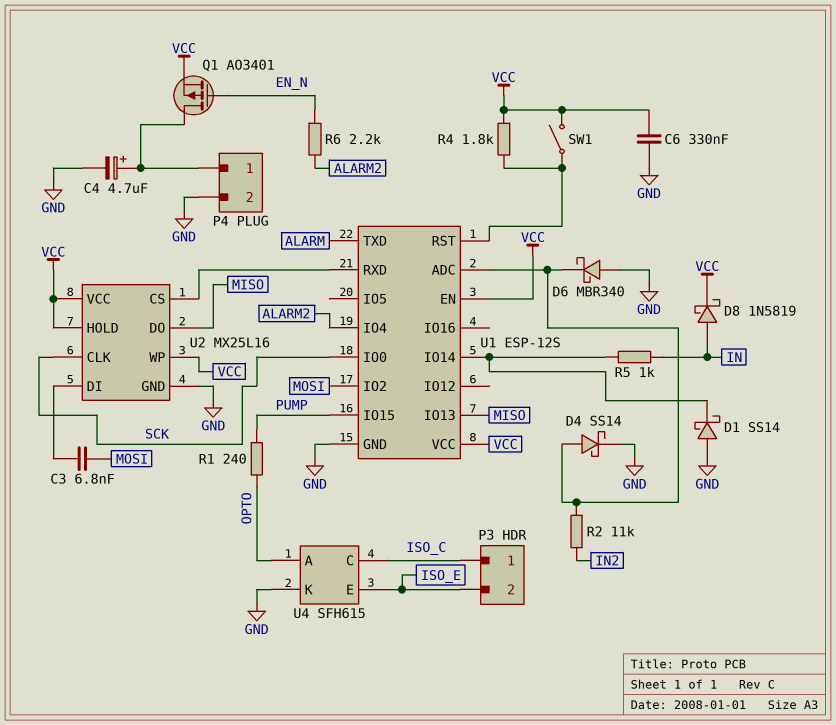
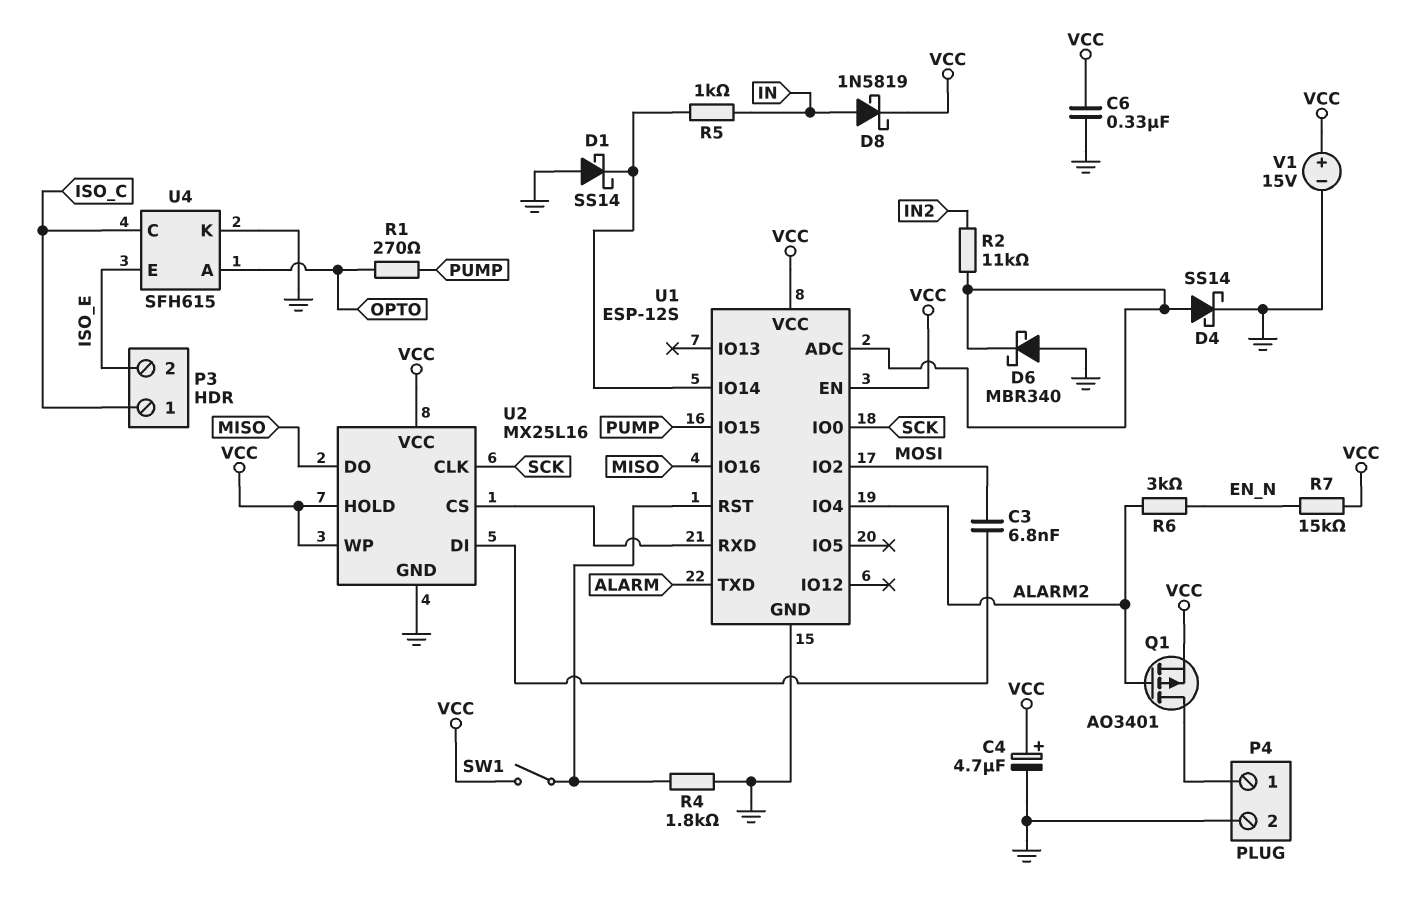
C4: 4.7uF (plus P4/1, minus GND) -> 4.7uF (plus VCC, minus GND)
Q1: PMOS AO3401 (G EN_N, D P4/1, S VCC) -> PMOS AO3401 (G ALARM2, D P4/1, S VCC)
R1: 240 (OPTO, PUMP) -> 270 (OPTO, PUMP)
R4: 1.8k (U1/RST, VCC) -> 1.8k (GND, U1/RST)
R6: 2.2k (ALARM2, EN_N) -> 3k (ALARM2, EN_N)
R7: none -> 15k (EN_N, VCC)
U1 pin IO13: MISO -> none
U1 pin IO16: none -> MISO
V1: none -> 15V (plus VCC, minus GND)

